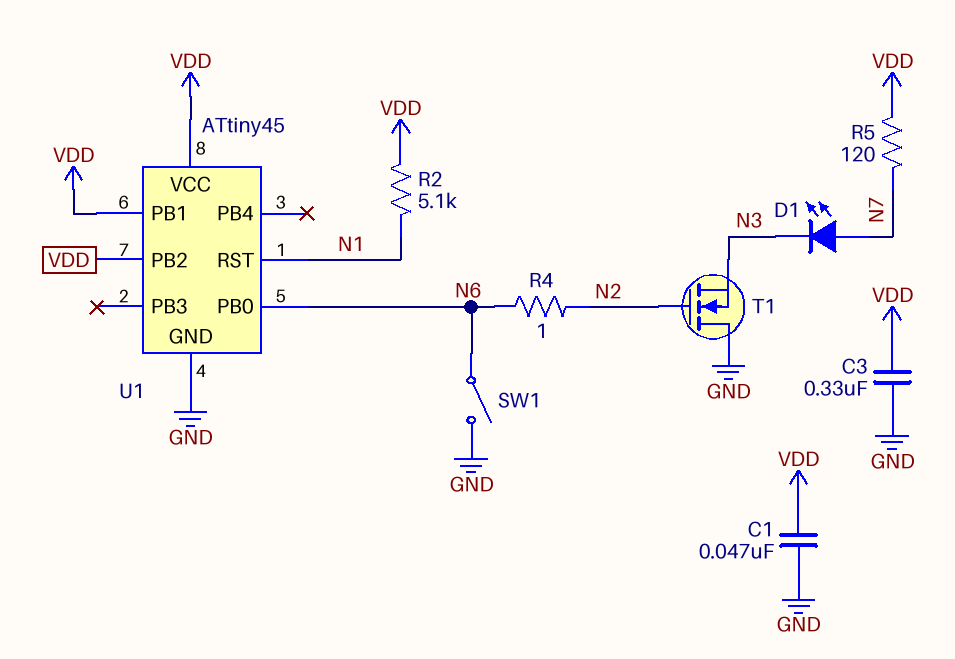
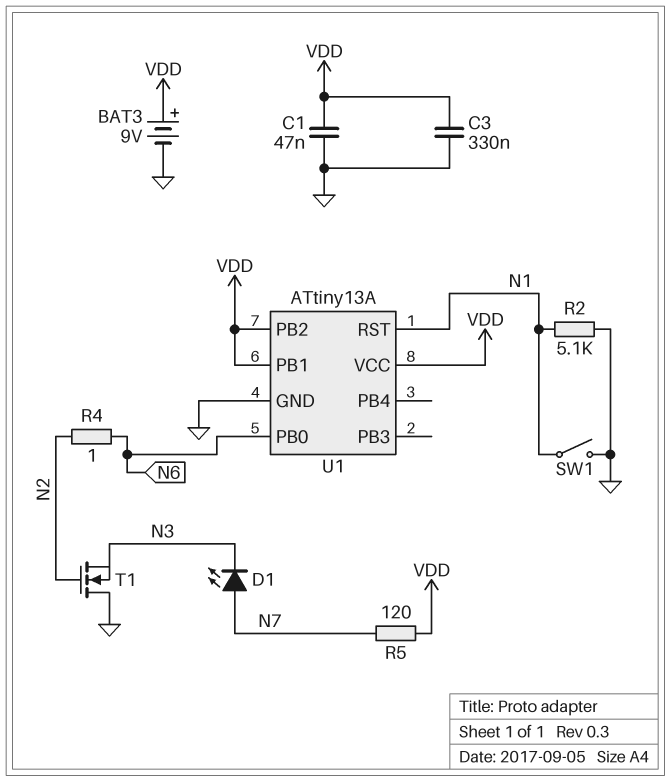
BAT3: none -> 9V (plus VDD, minus GND)
R2: 5.1k (N1, VDD) -> 5.1k (GND, N1)
SW1: switch (GND, N6) -> switch (GND, N1)
U1: ATtiny45 -> ATtiny13A

